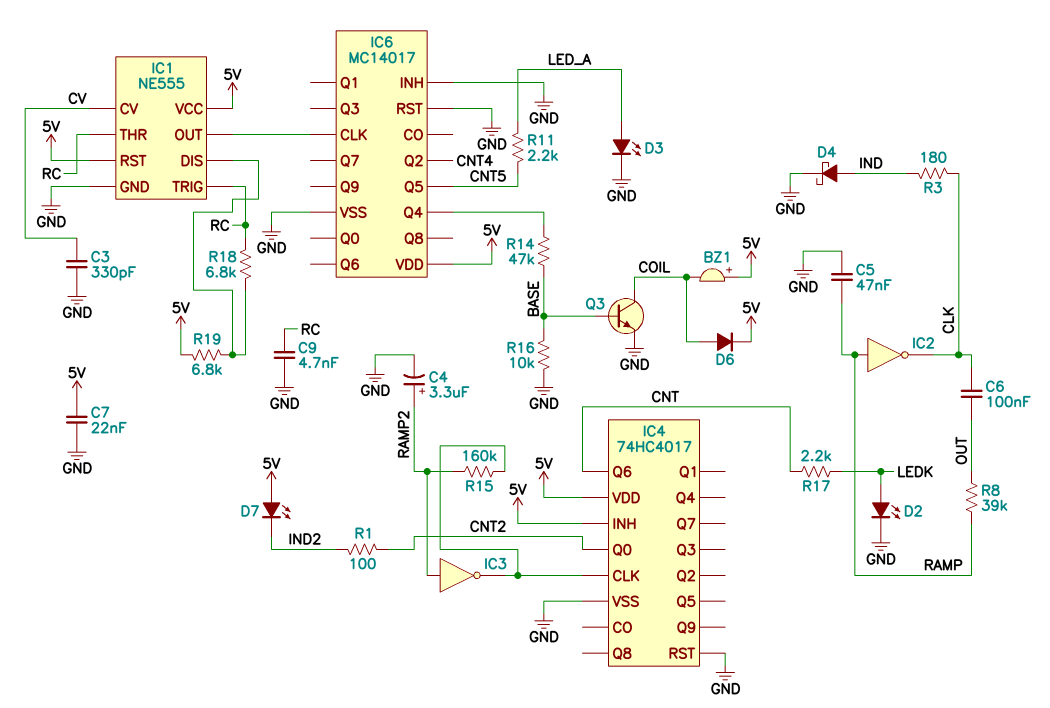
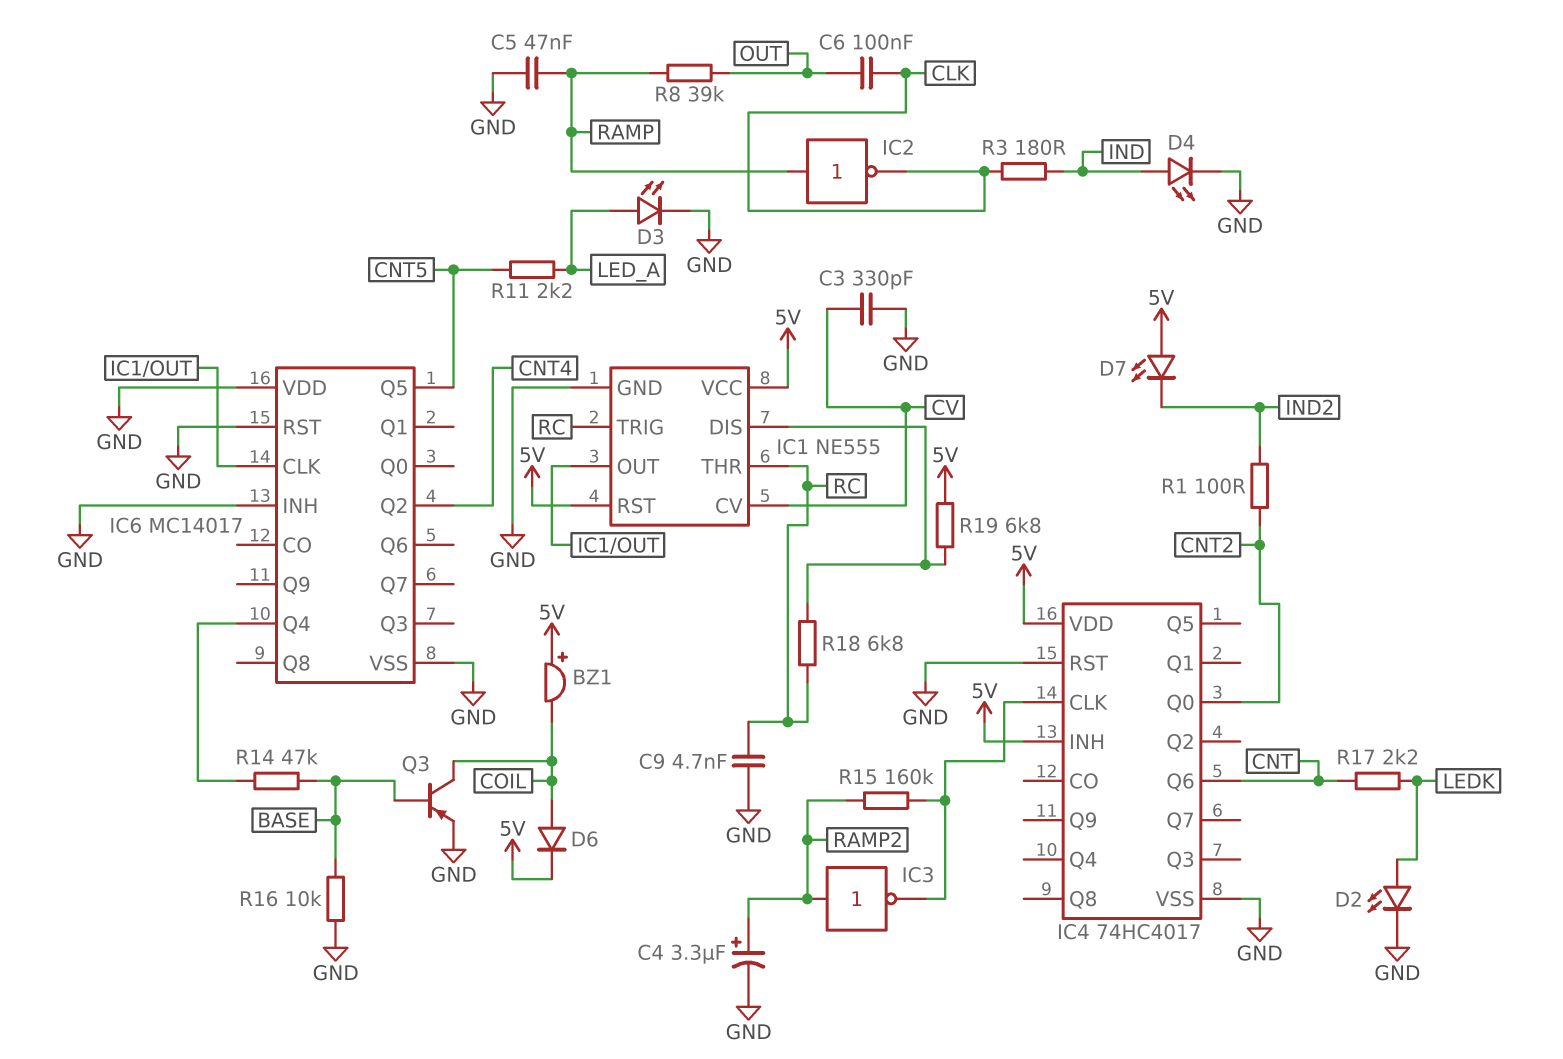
C7: 22nF (5V, GND) -> none
D4: schottky (A IND, K GND) -> LED (A IND, K GND)
IC6 pin VDD: 5V -> GND
Q3: NPN (B BASE, C COIL, E GND) -> PNP (B BASE, C COIL, E GND)

